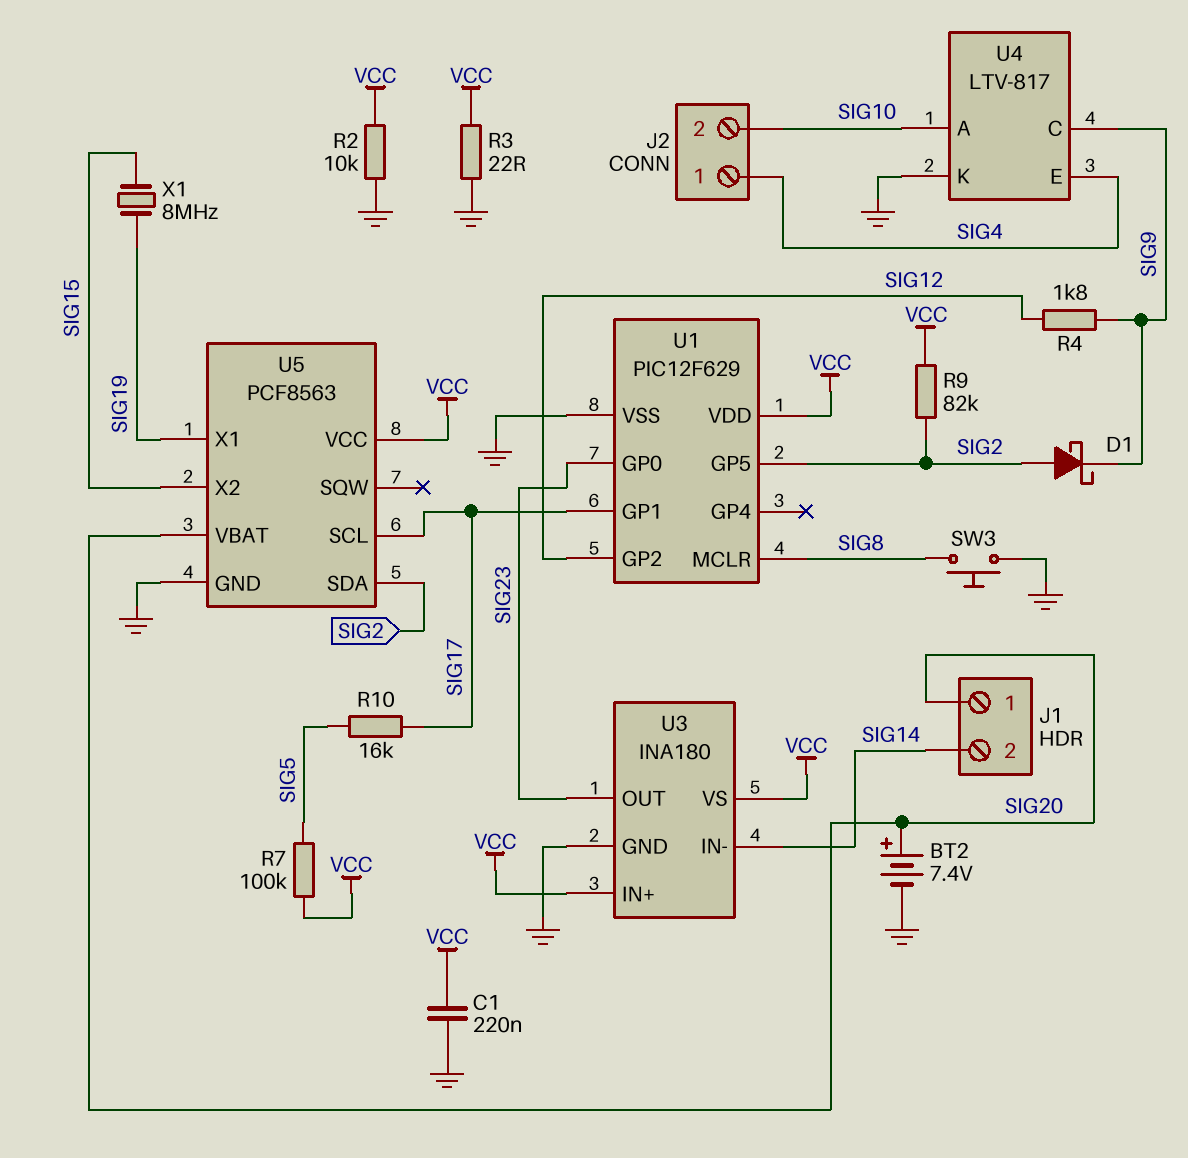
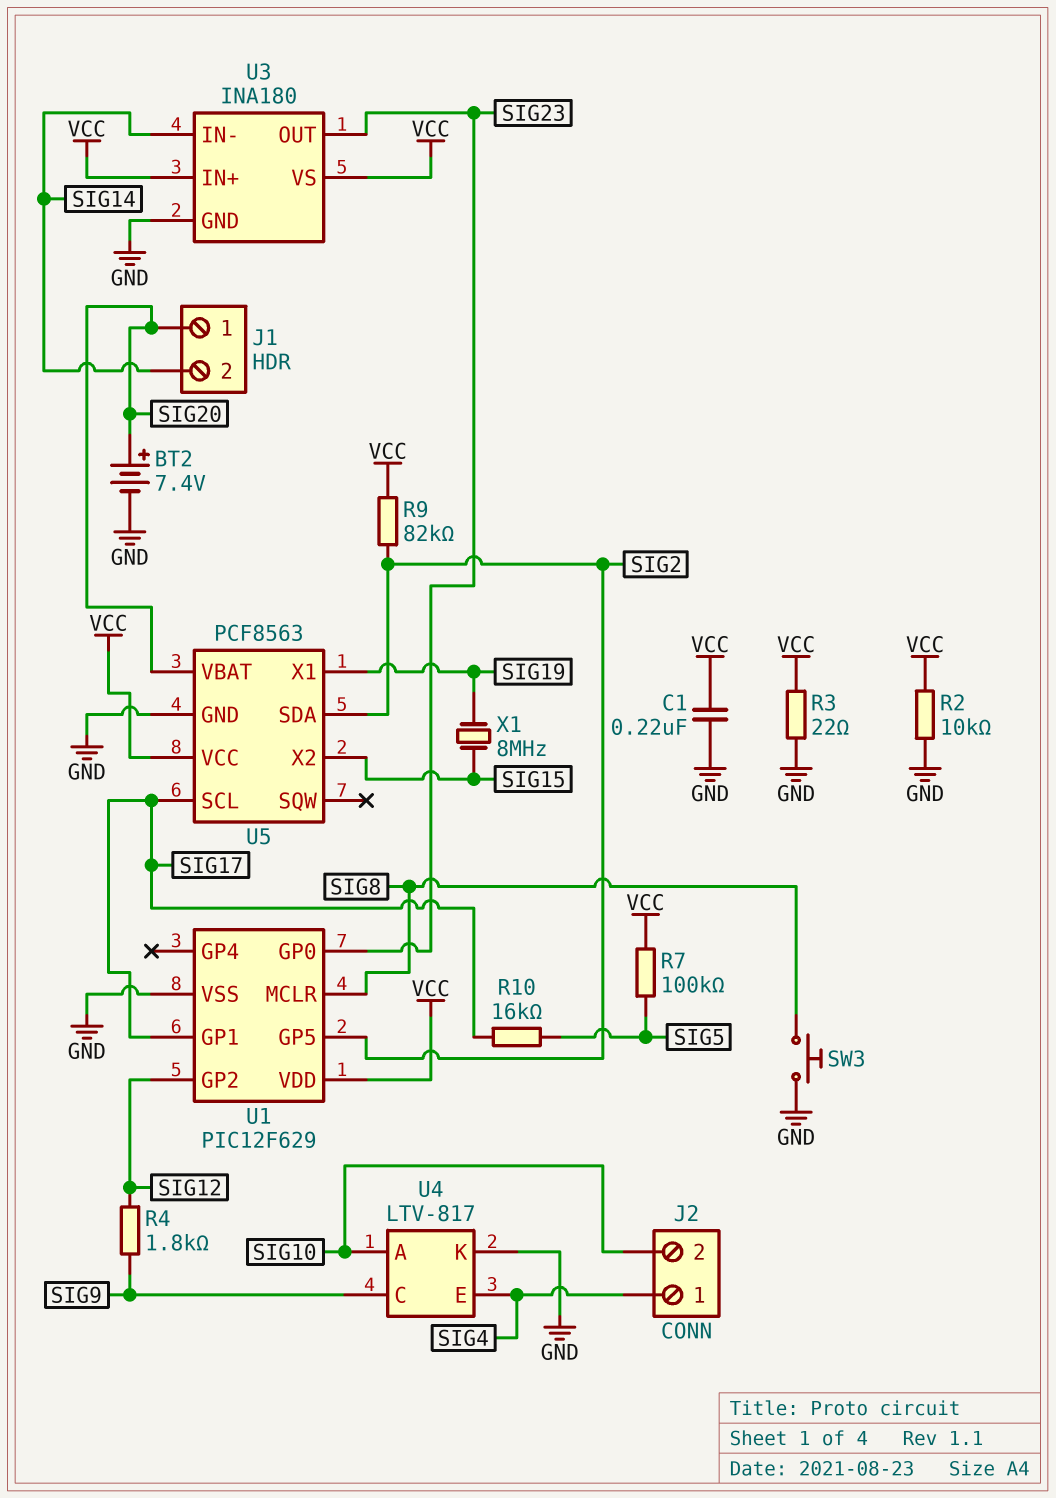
D1: schottky (A SIG2, K SIG9) -> none

